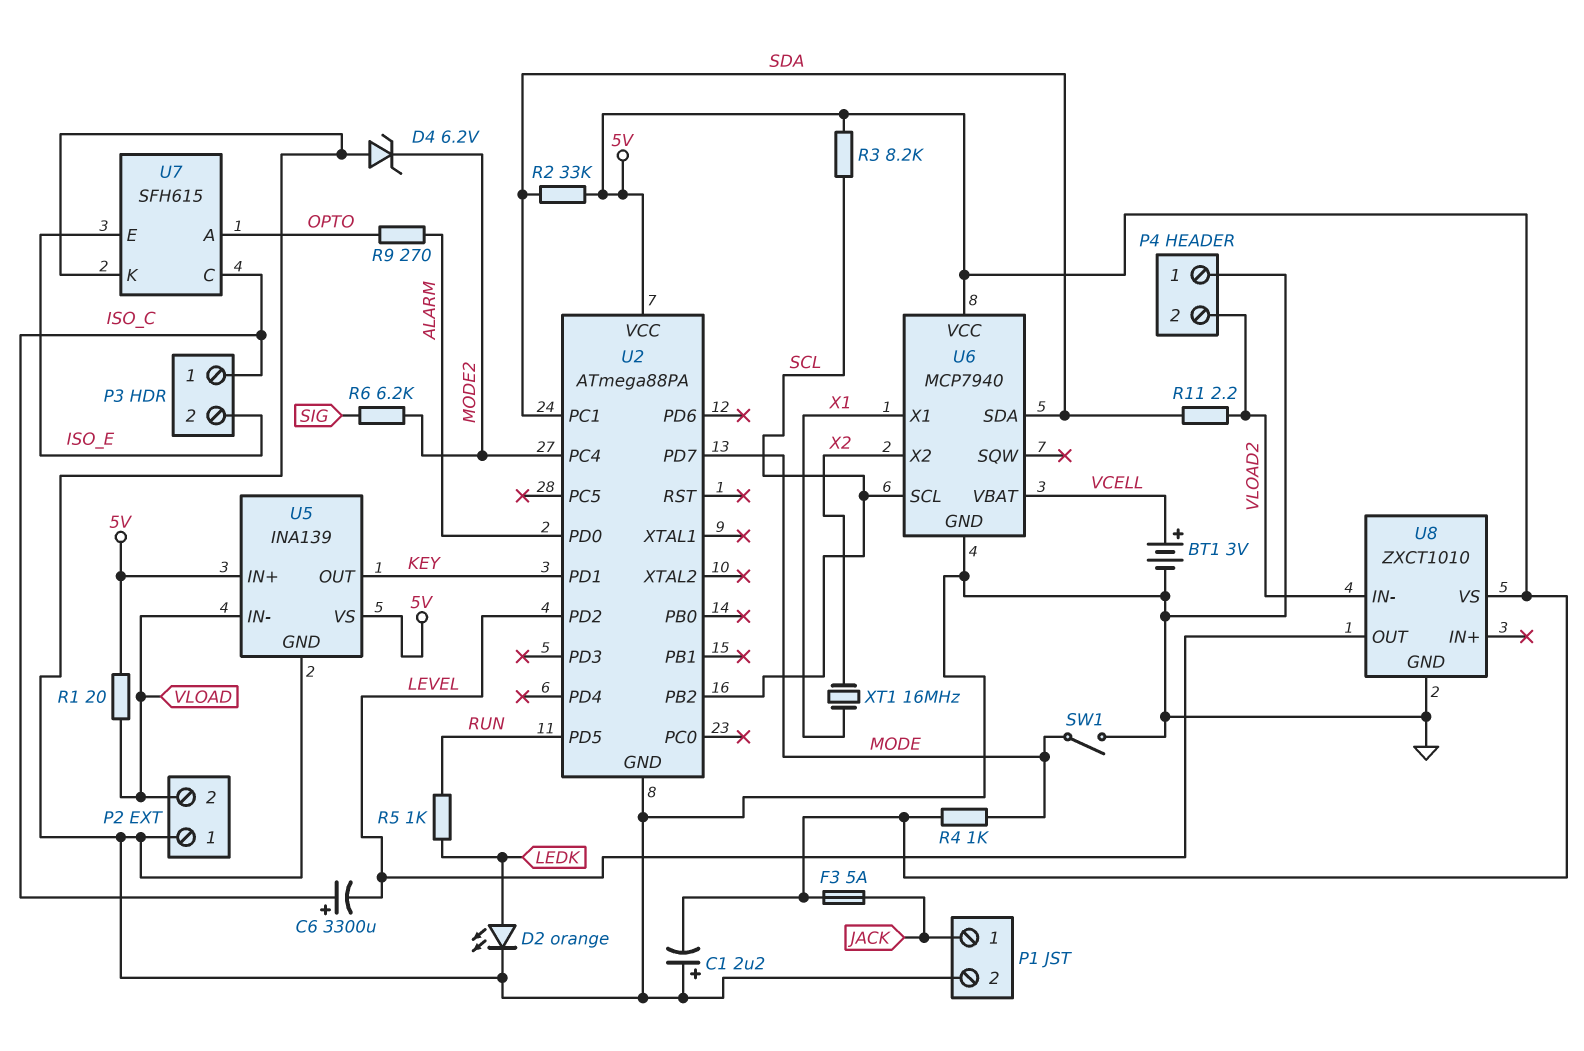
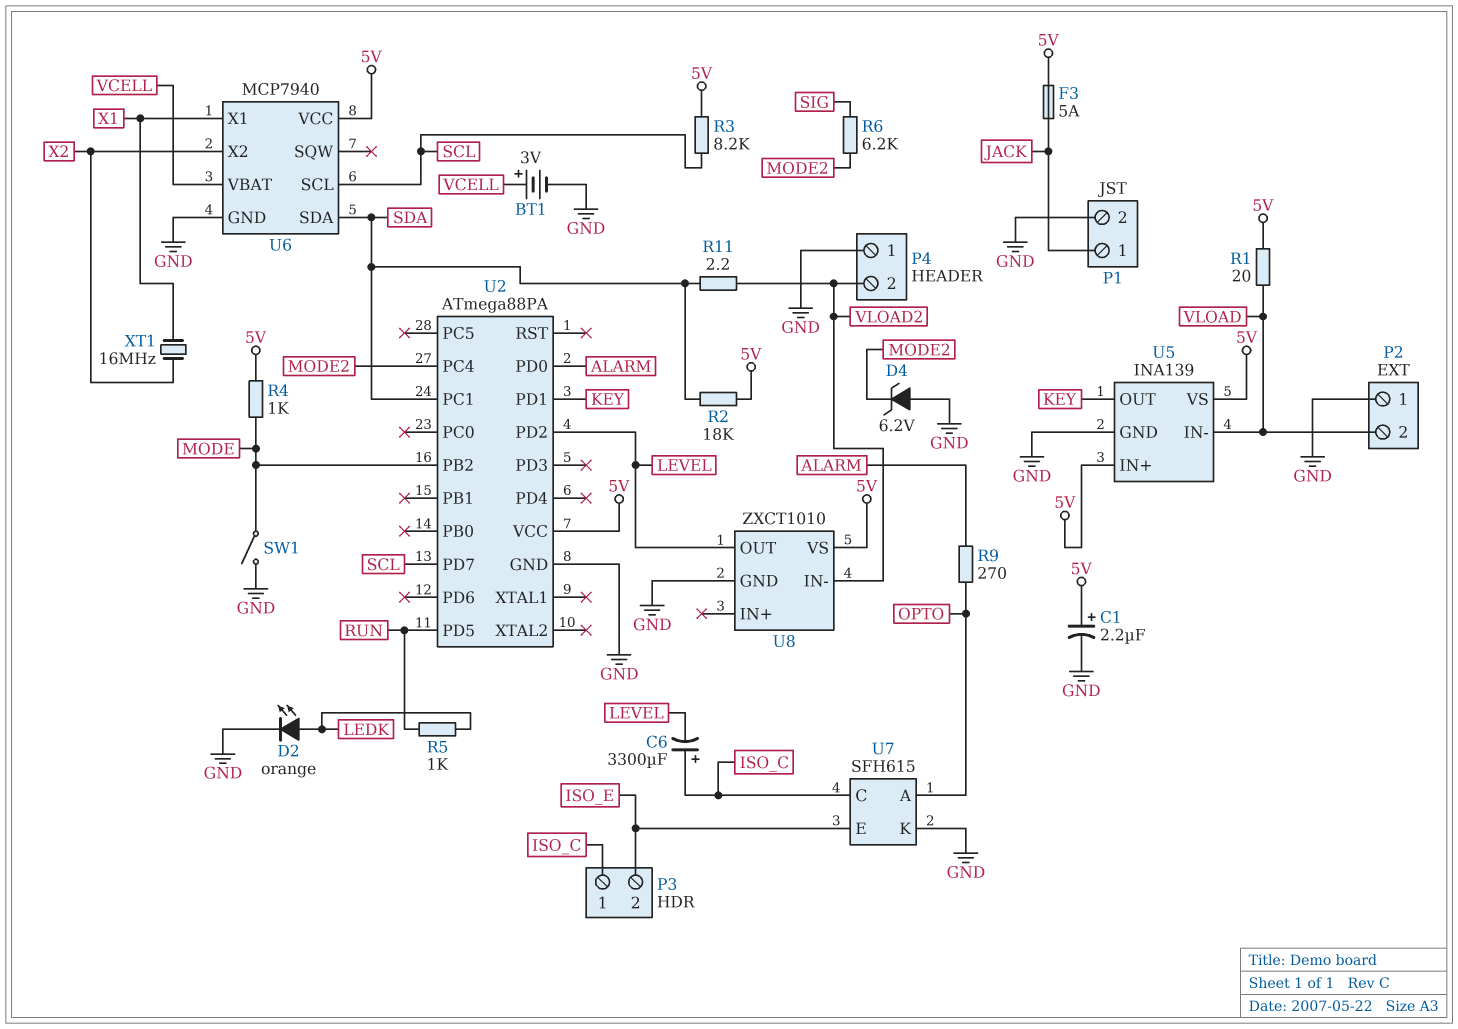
C1: 2.2uF (plus GND, minus 5V) -> 2.2uF (plus 5V, minus GND)
R2: 33k (5V, SDA) -> 18k (5V, SDA)
U2 pin PB2: SCL -> MODE
U2 pin PD7: MODE -> SCL

